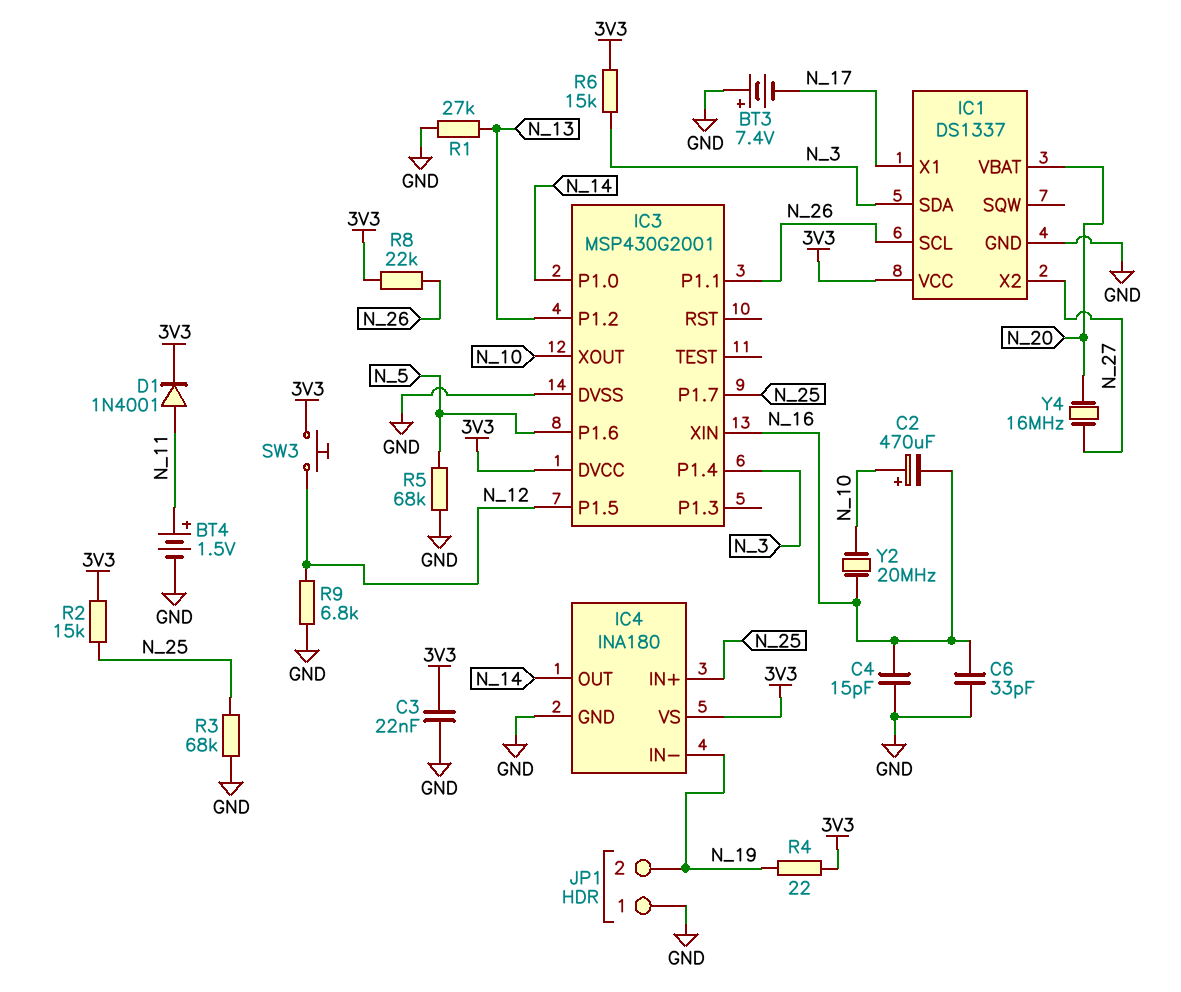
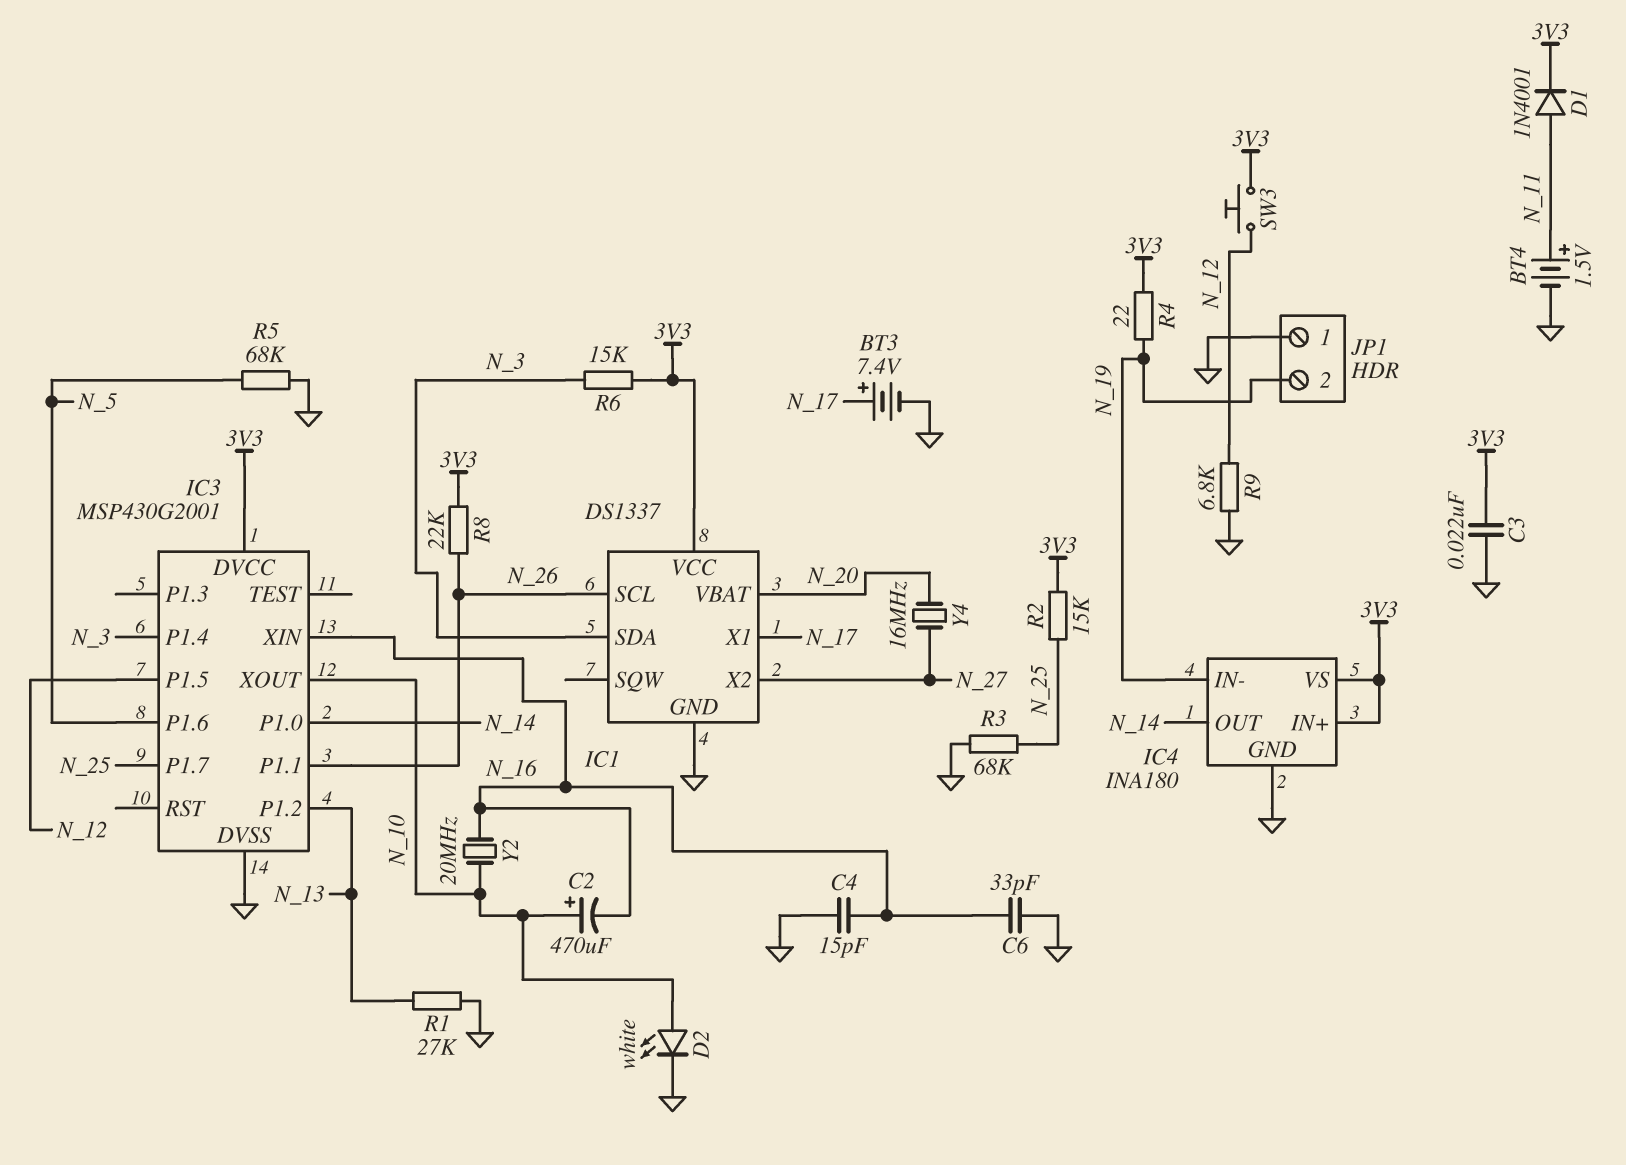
BT3: 7.4V (plus GND, minus N_17) -> 7.4V (plus N_17, minus GND)
D2: none -> LED white (A N_10, K GND)
IC4 pin IN+: N_25 -> 3V3

